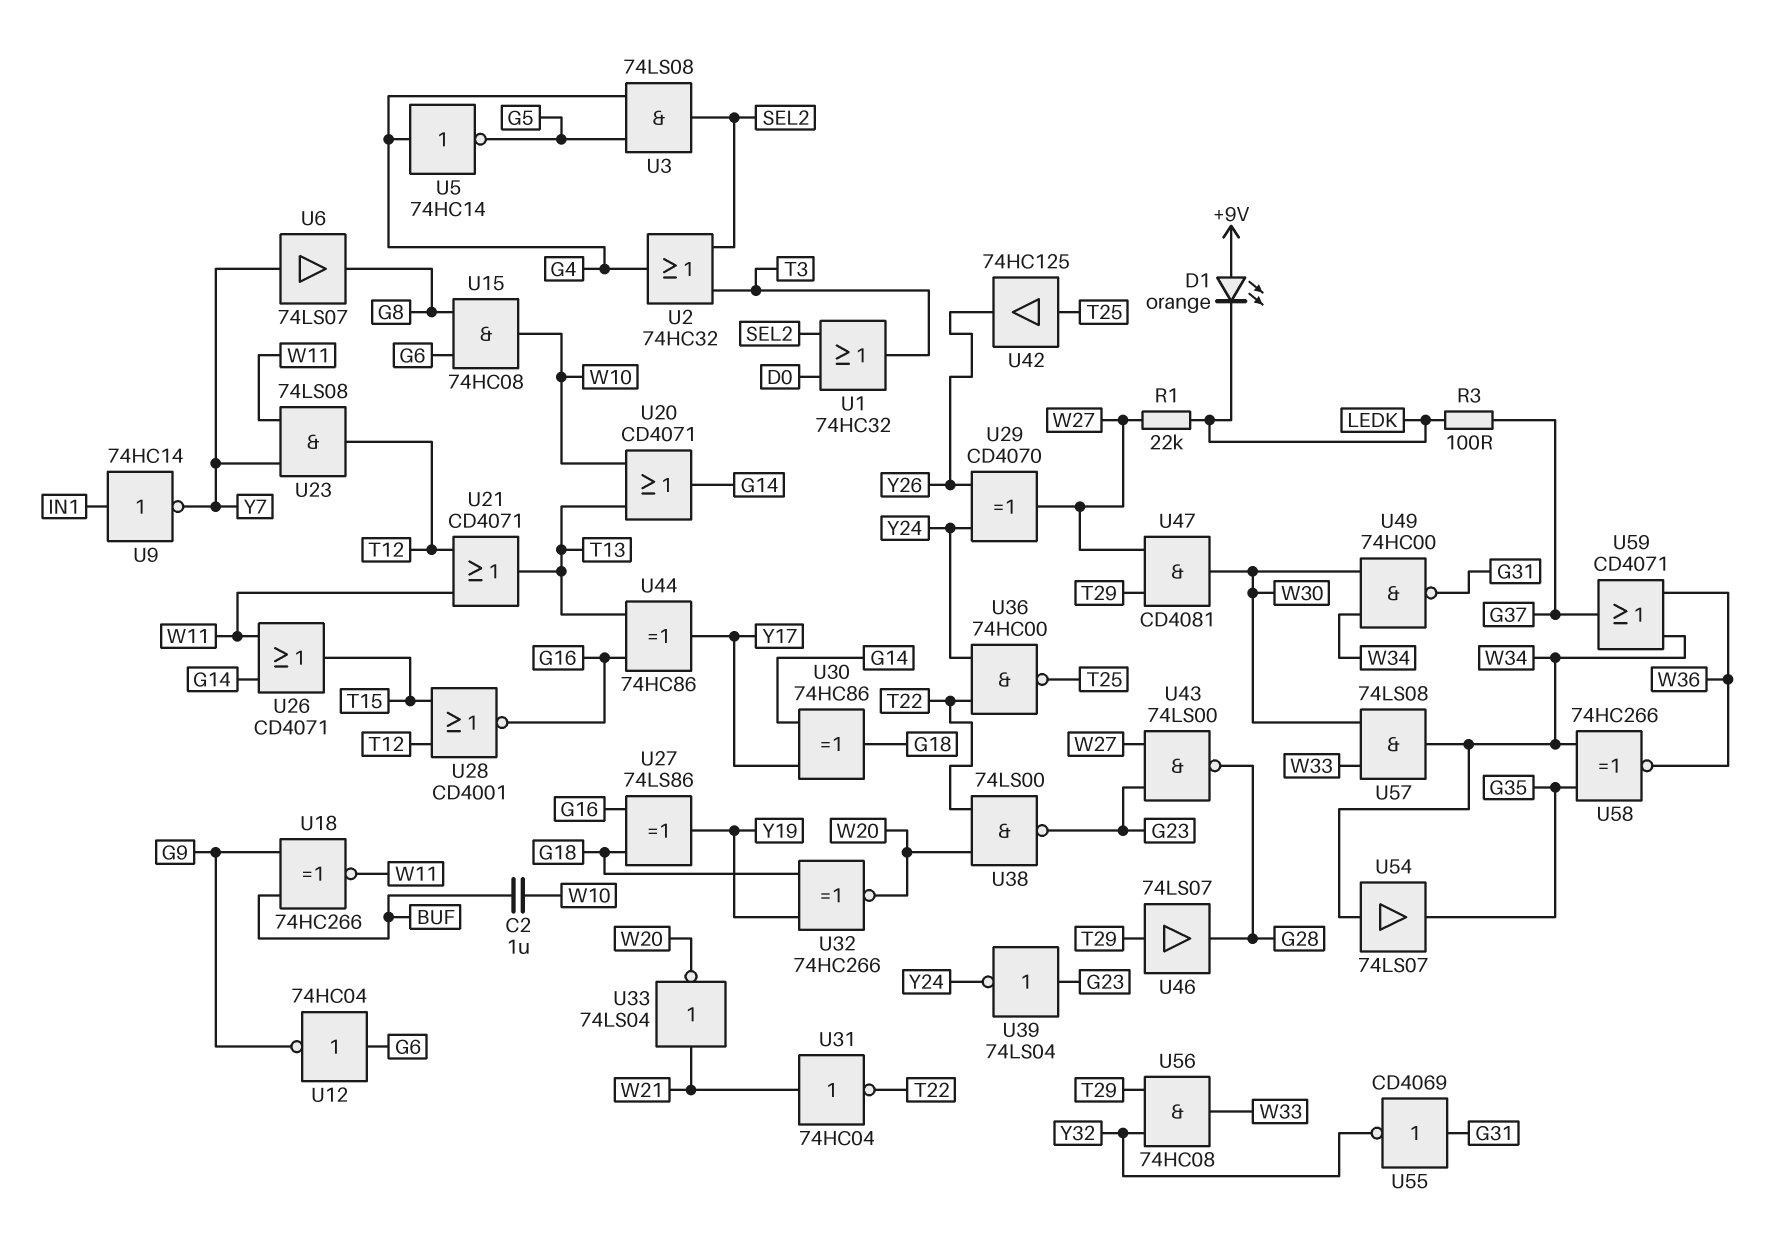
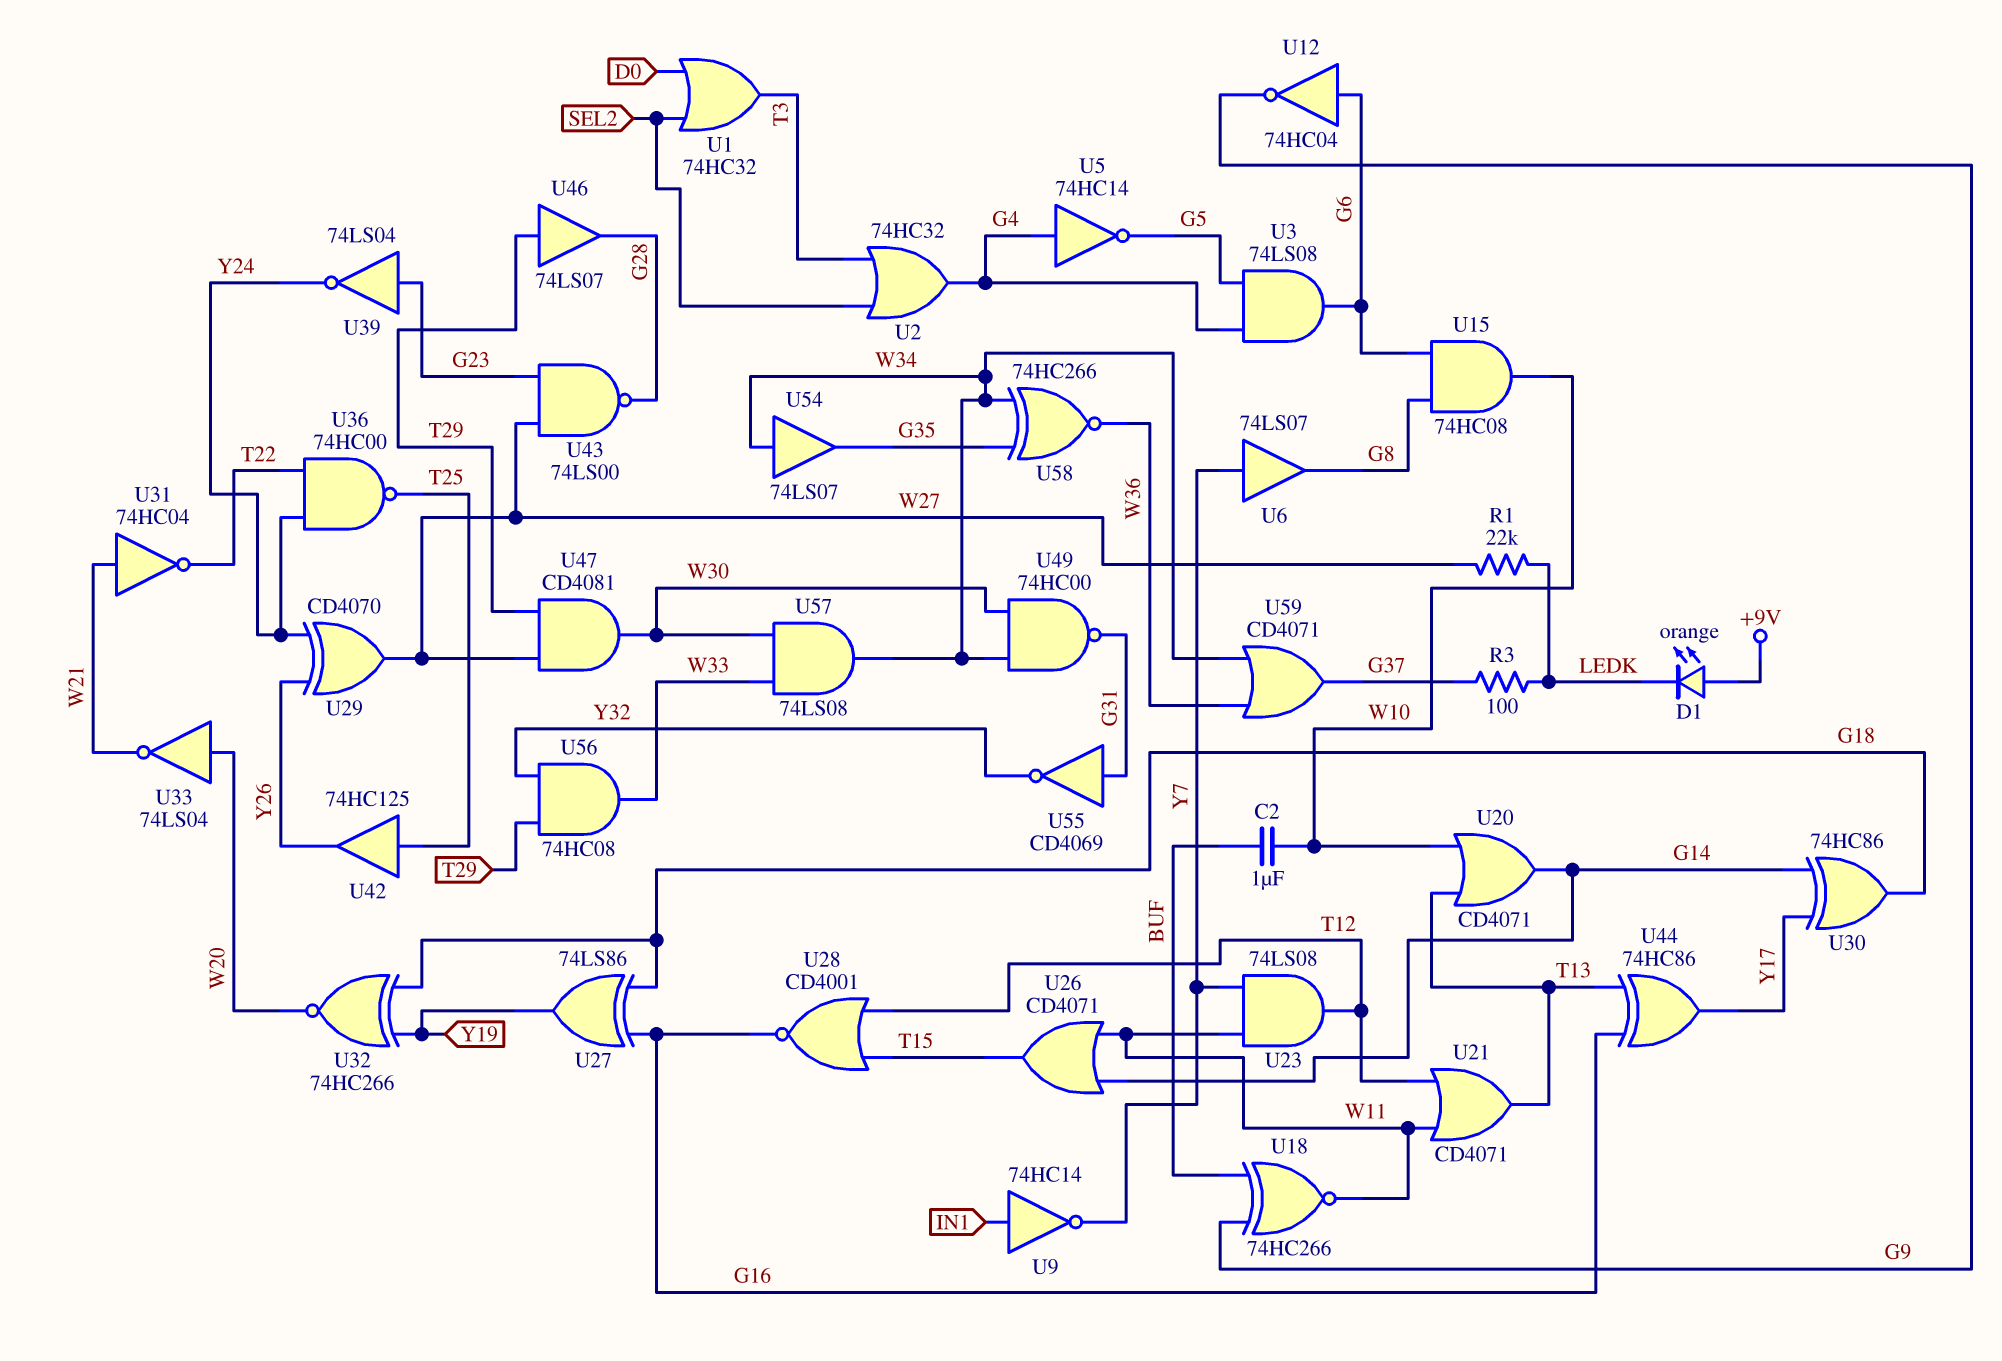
U3: AND 74LS08 (in G4, in G5, out SEL2) -> AND 74LS08 (in G4, in G5, out G6)
U33: NOT 74LS04 (in W21, out W20) -> NOT 74LS04 (in W20, out W21)
U38: NAND 74LS00 (in T22, in W20, out G23) -> none

